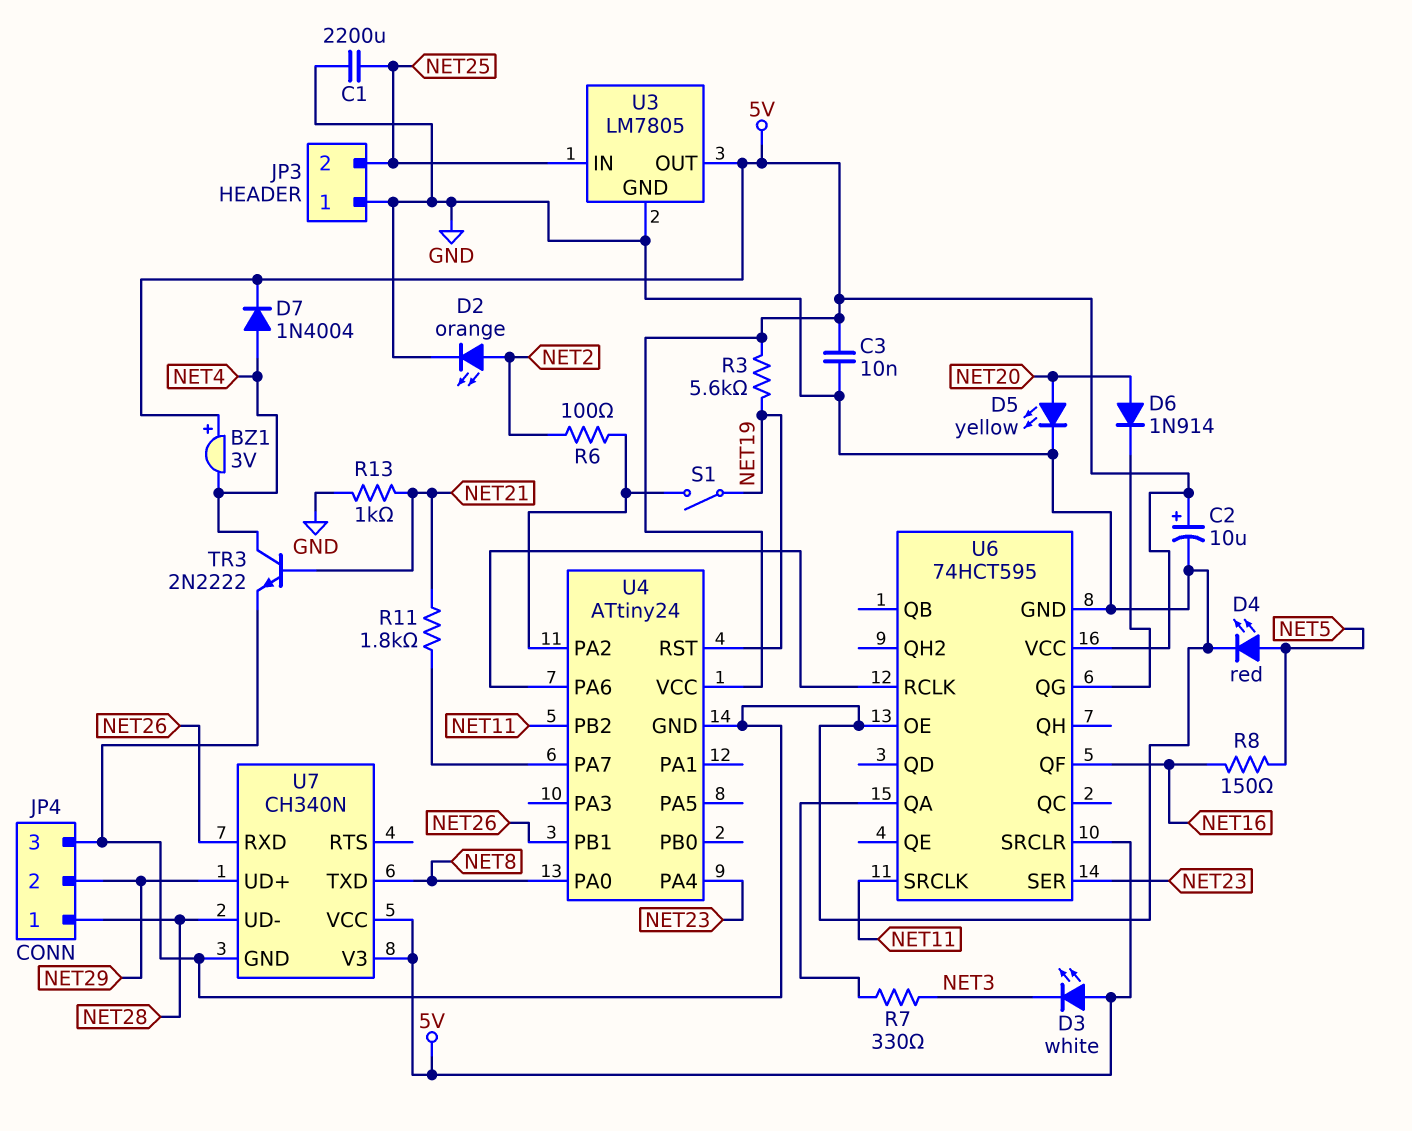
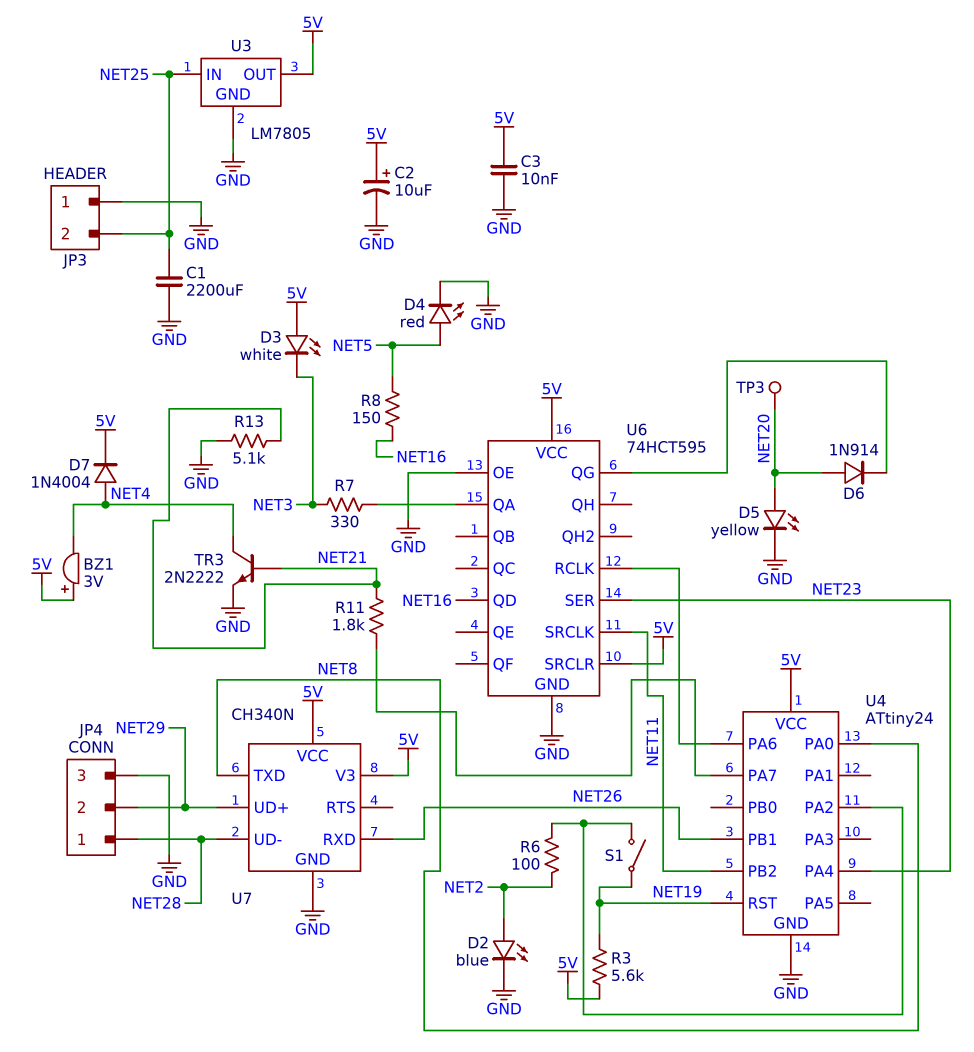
D2: LED orange (A NET2, K GND) -> LED blue (A NET2, K GND)
R13: 1k (GND, NET21) -> 5.1k (GND, NET21)
TP3: none -> test point (NET20)
U6 pin QD: none -> NET16
U6 pin QF: NET16 -> none

